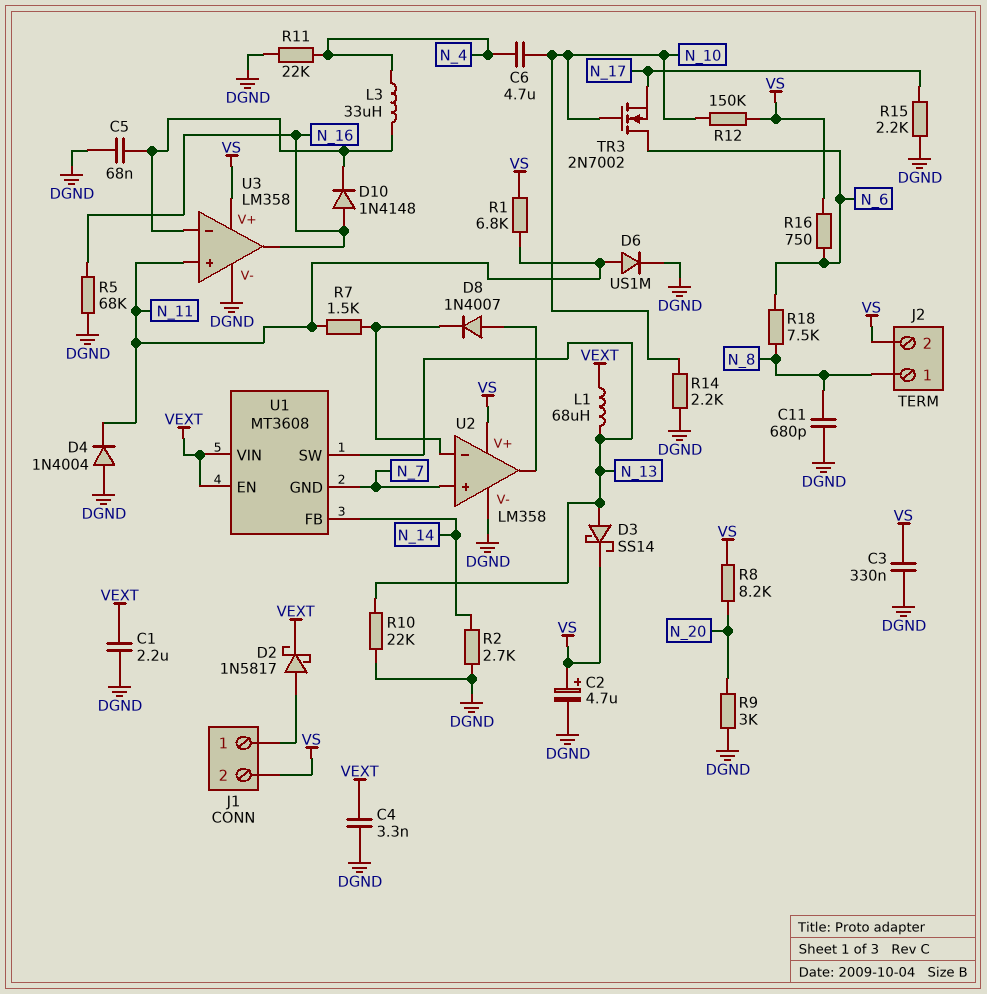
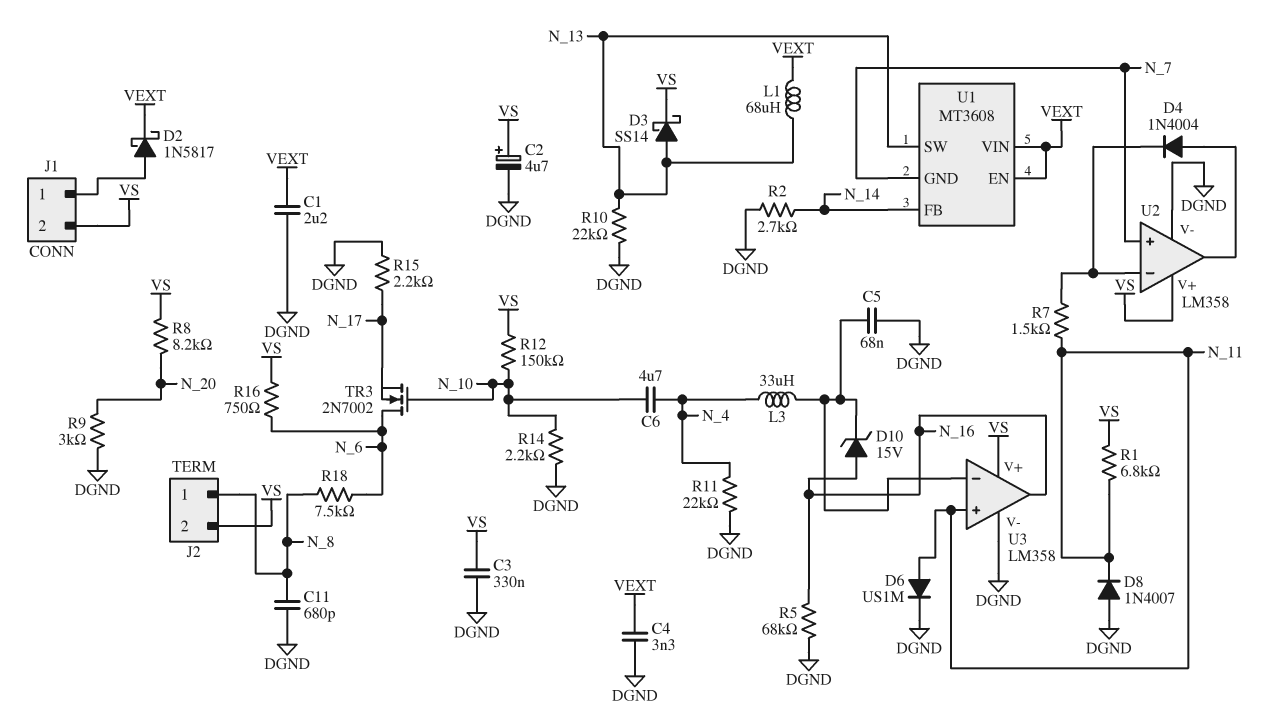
D4: diode 1N4004 (A DGND, K N_11) -> diode 1N4004 (A U2/out, K U2/in-)
D8: diode 1N4007 (A U2/out, K U2/in-) -> diode 1N4007 (A DGND, K N_11)
D10: diode 1N4148 (A N_16, K U3/in-) -> zener 15V (A N_16, K U3/in-)

